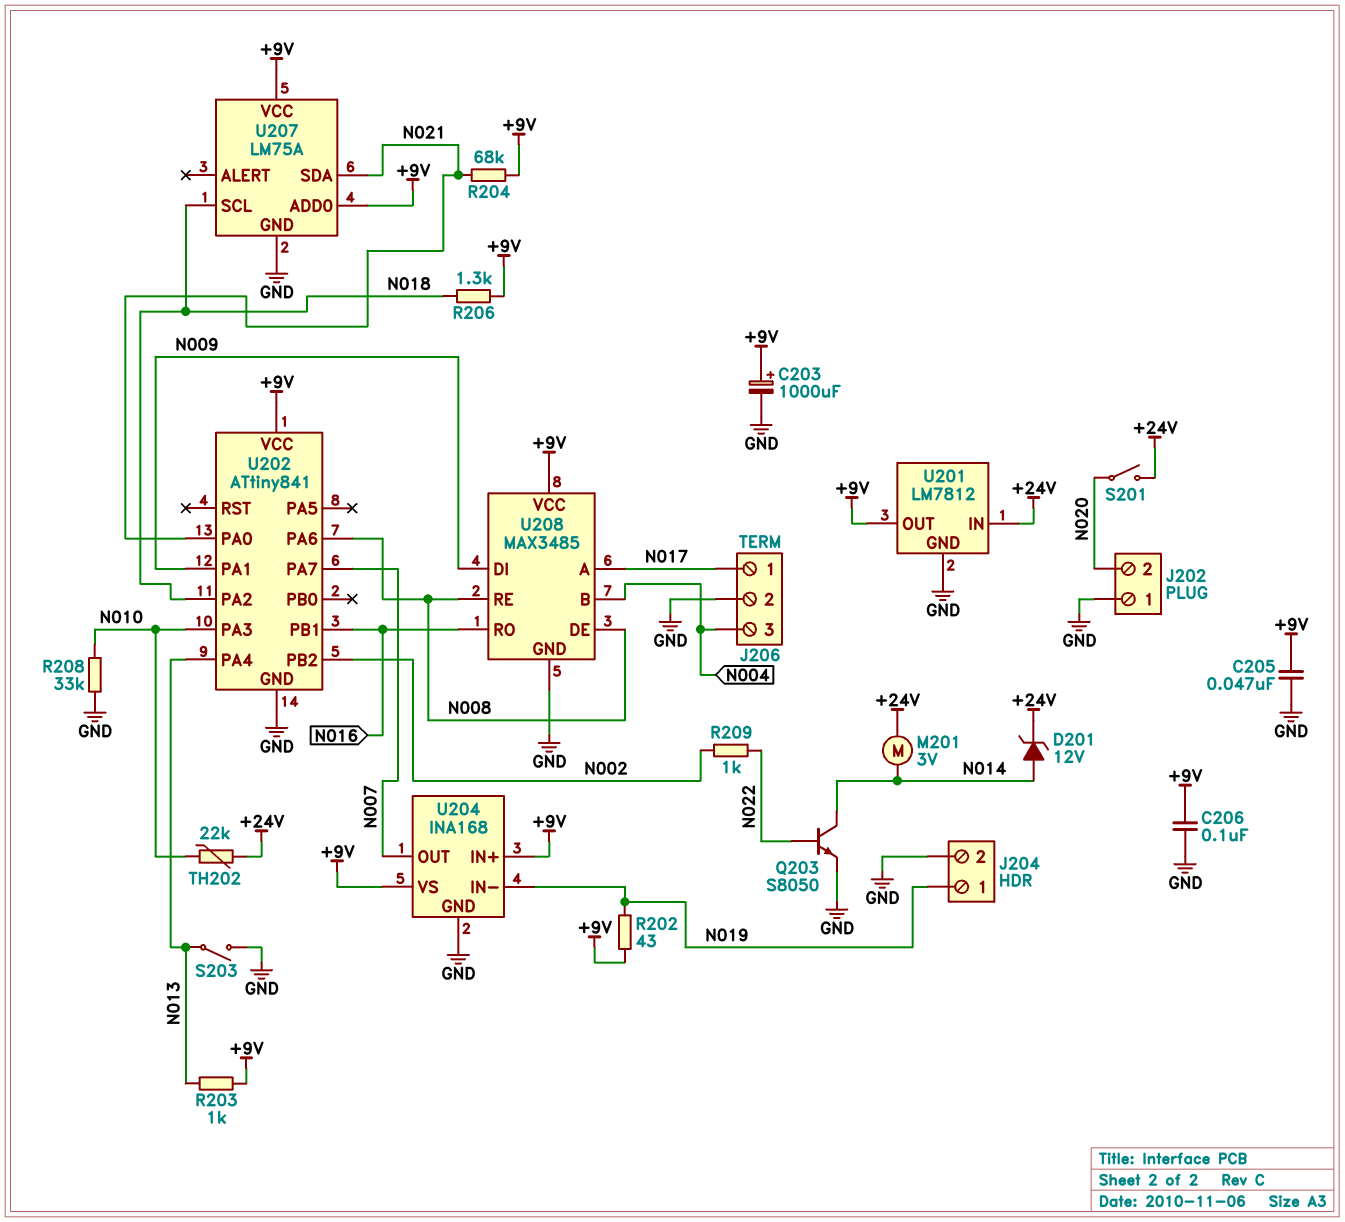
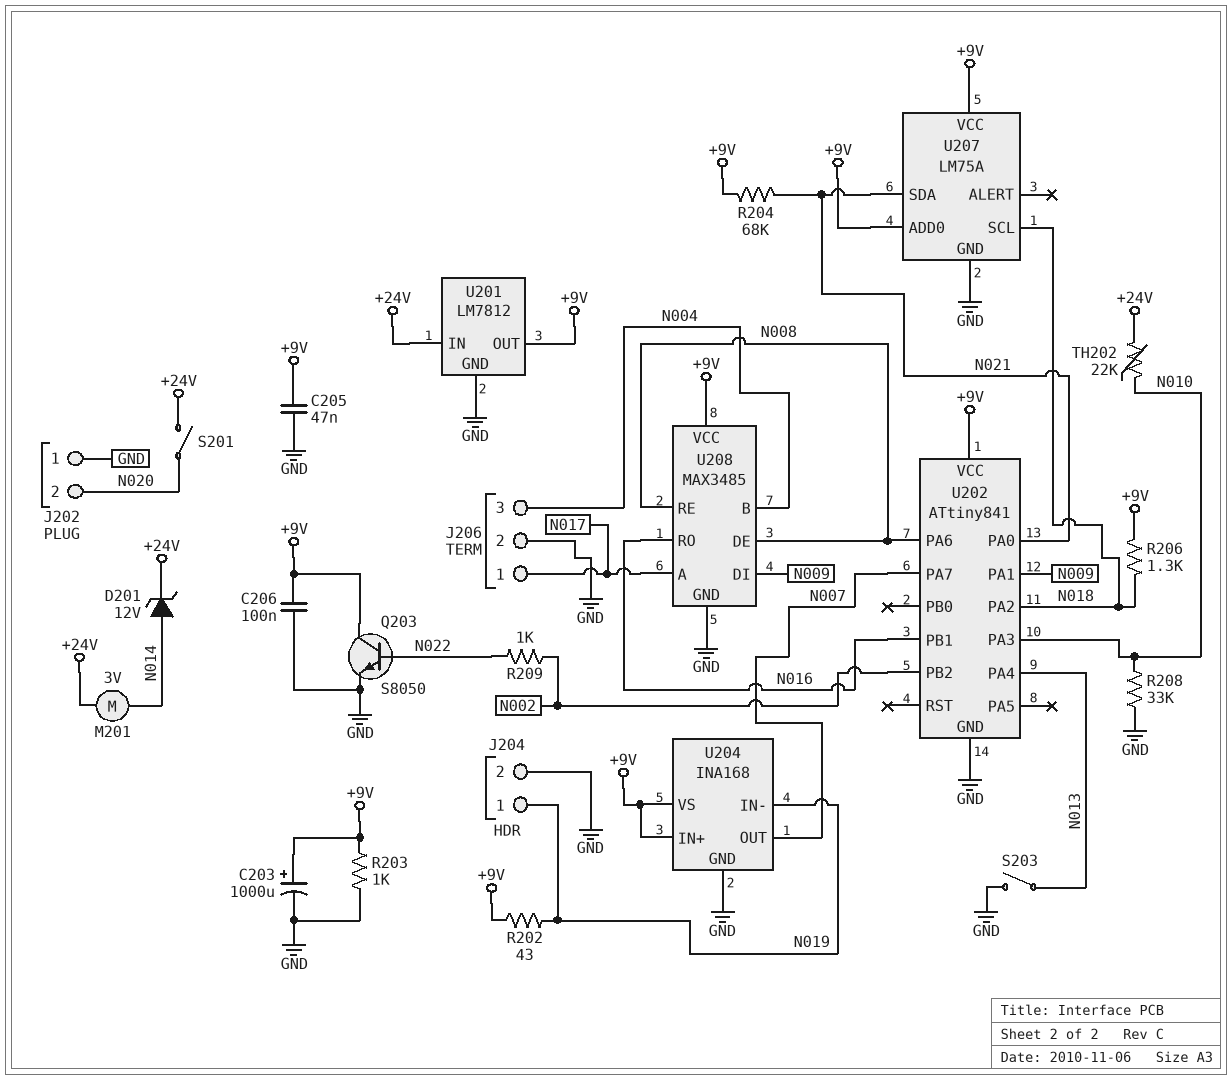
Q203: NPN S8050 (B N022, C N014, E GND) -> NPN S8050 (B N022, C +9V, E GND)
R203: 1k (+9V, N013) -> 1k (+9V, GND)

